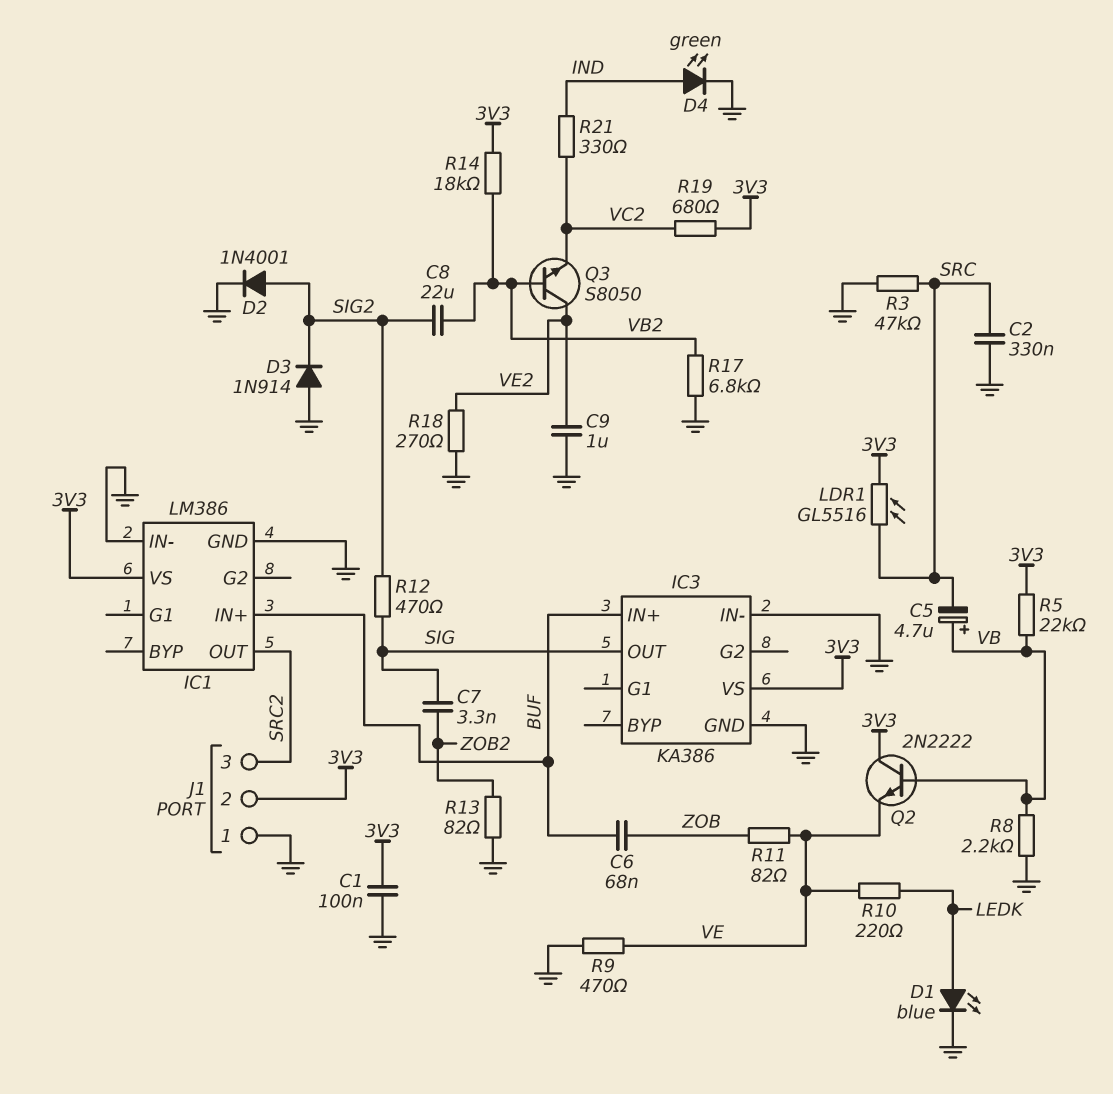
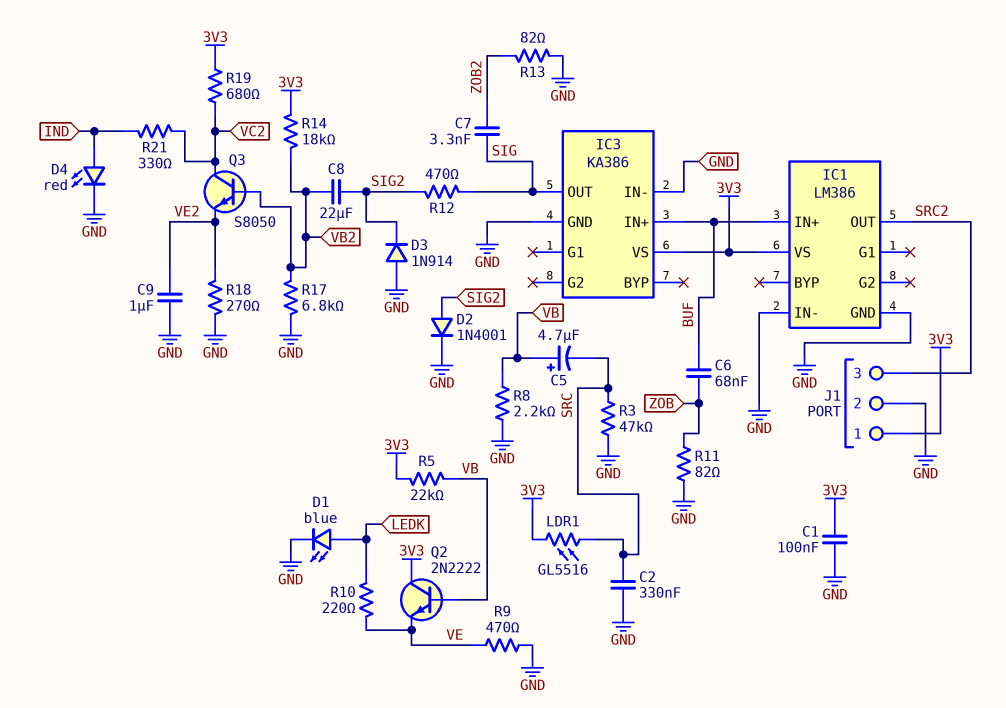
D4: LED green (A IND, K GND) -> LED red (A IND, K GND)
J1 pin 1: GND -> 3V3
J1 pin 2: 3V3 -> GND
Q3: NPN S8050 (B VB2, C VE2, E VC2) -> NPN S8050 (B VB2, C VC2, E VE2)
R11: 82 (VE, ZOB) -> 82 (GND, ZOB)

